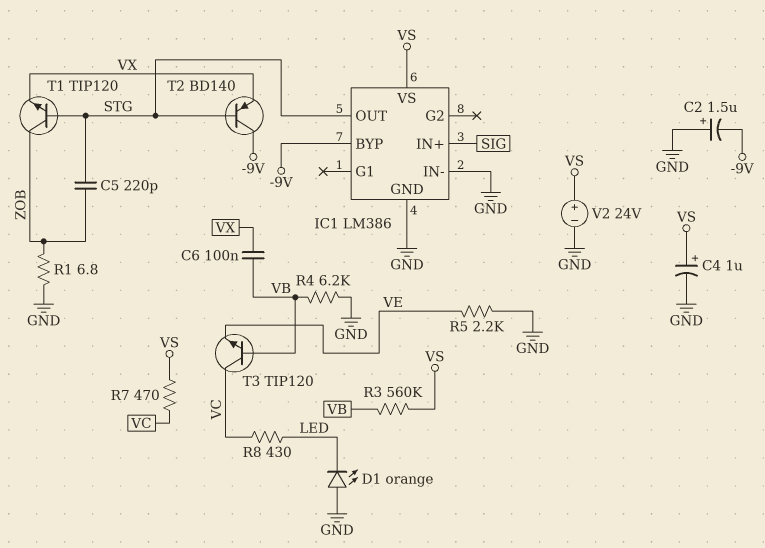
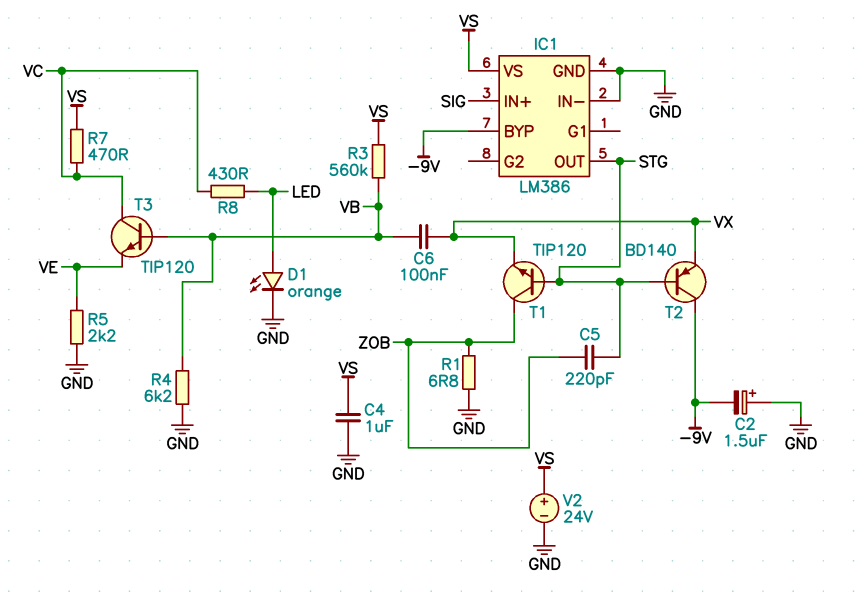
C4: 1uF (plus VS, minus GND) -> 1uF (GND, VS)
D1: LED orange (A GND, K LED) -> LED orange (A LED, K GND)

